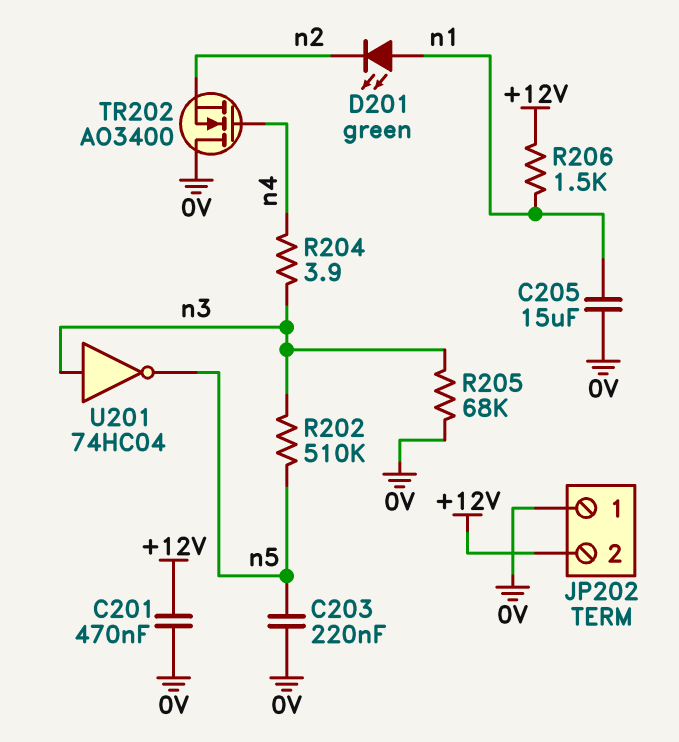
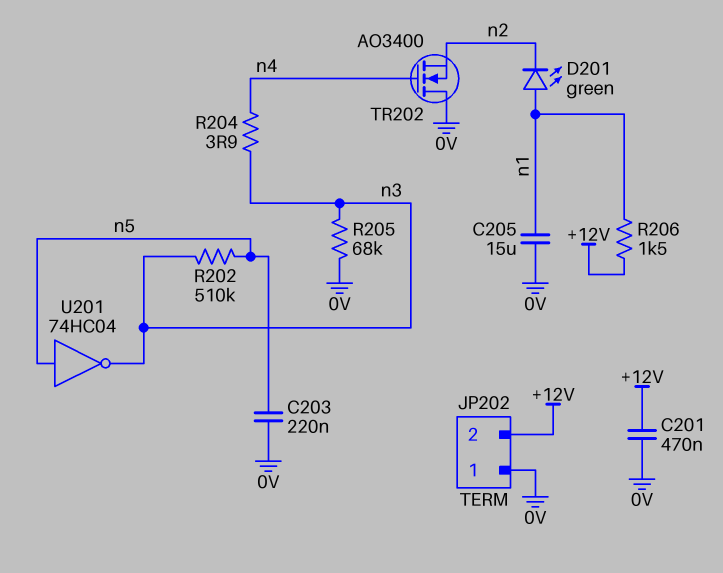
U201: NOT 74HC04 (in n3, out n5) -> NOT 74HC04 (in n5, out n3)

